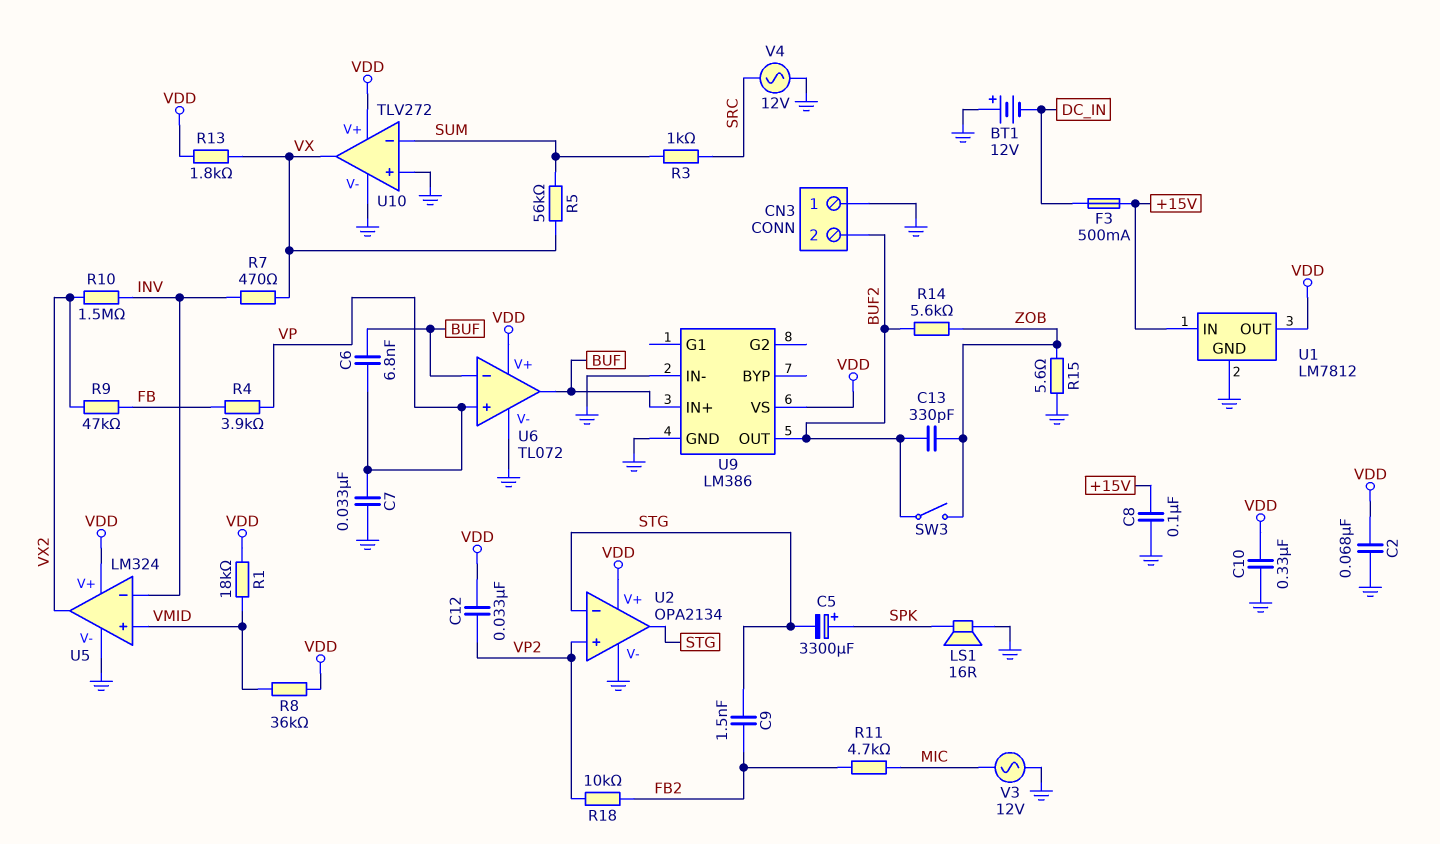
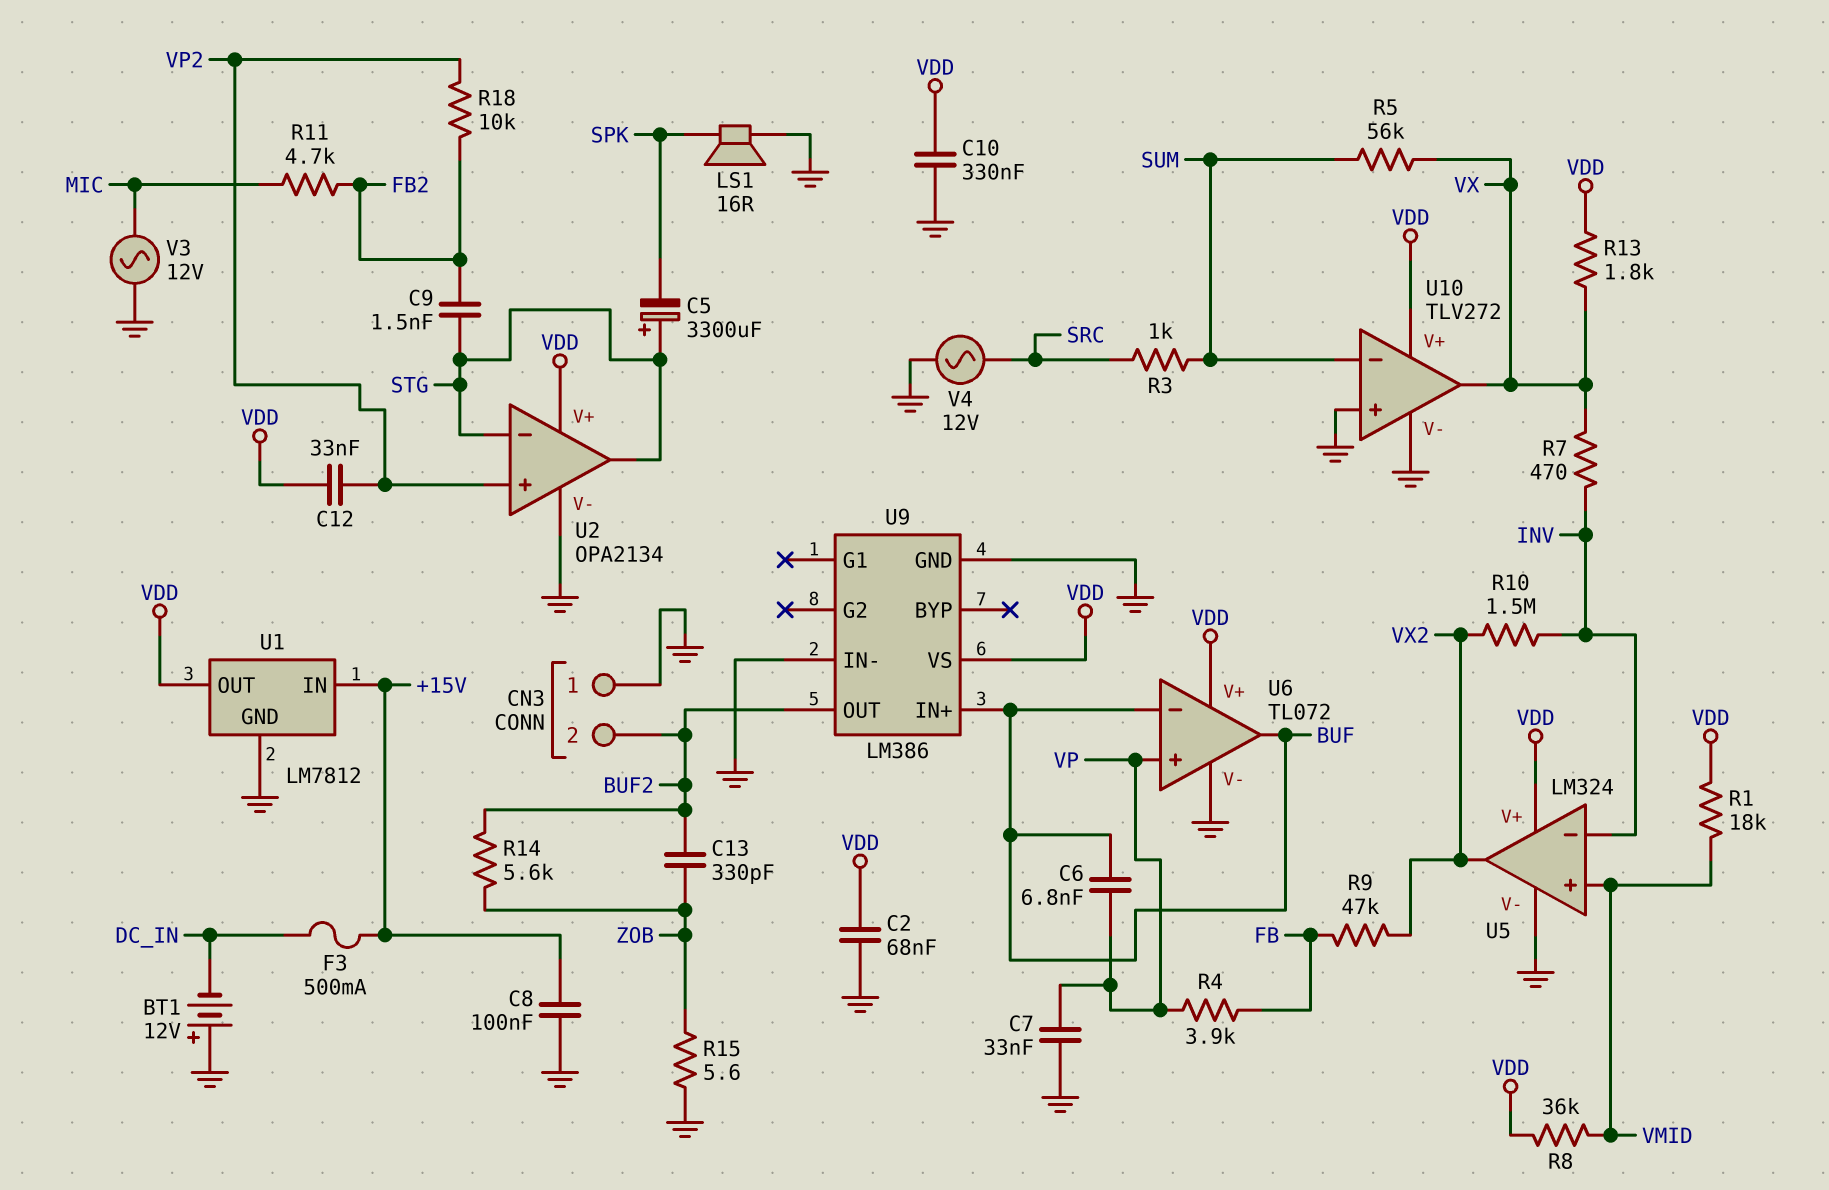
C5: 3300uF (plus SPK, minus STG) -> 3300uF (plus STG, minus SPK)
SW3: switch (BUF2, ZOB) -> none

